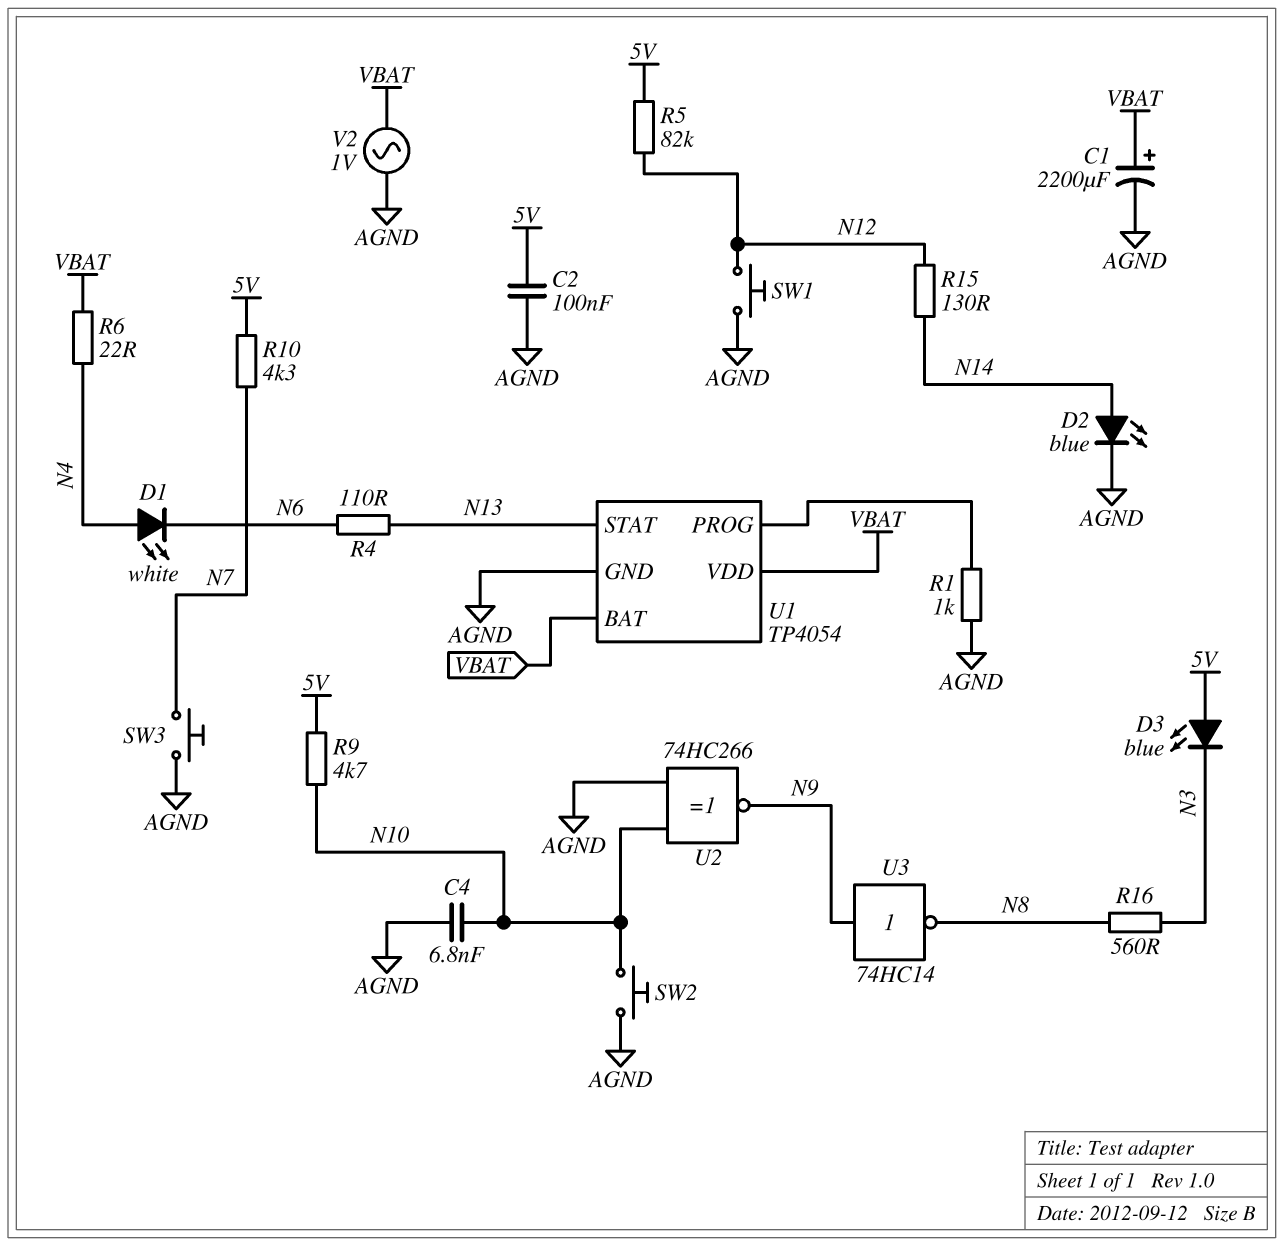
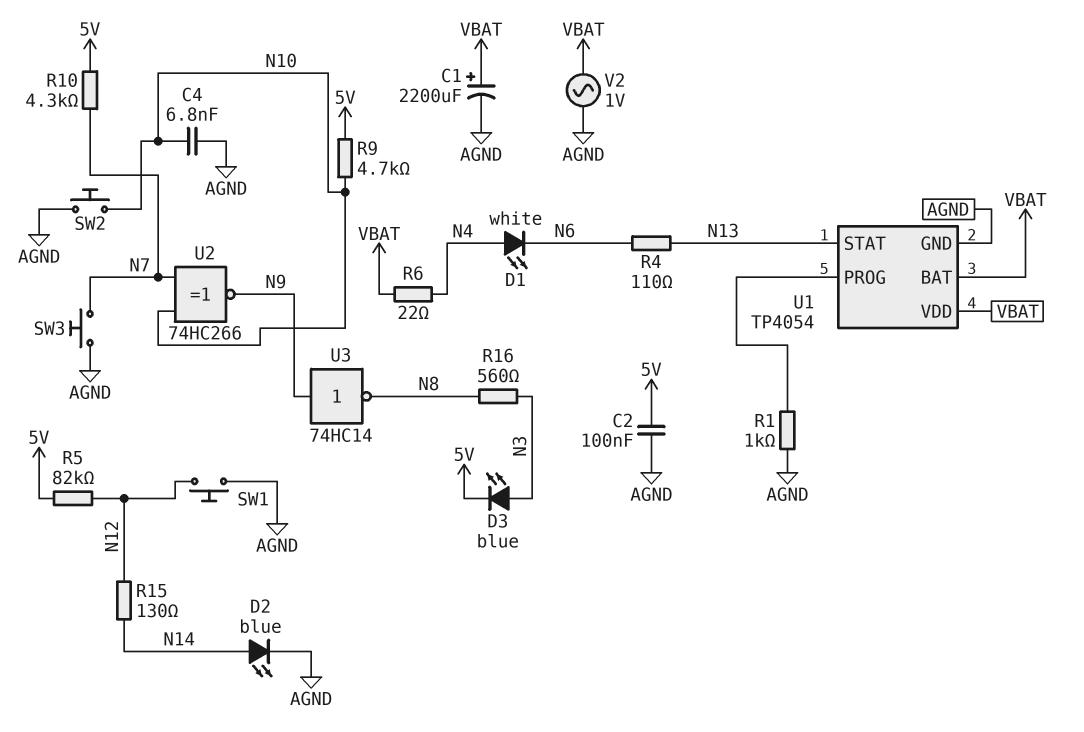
D3: LED blue (A 5V, K N3) -> LED blue (A N3, K 5V)
U2: XNOR 74HC266 (in AGND, in N10, out N9) -> XNOR 74HC266 (in N7, in N10, out N9)

